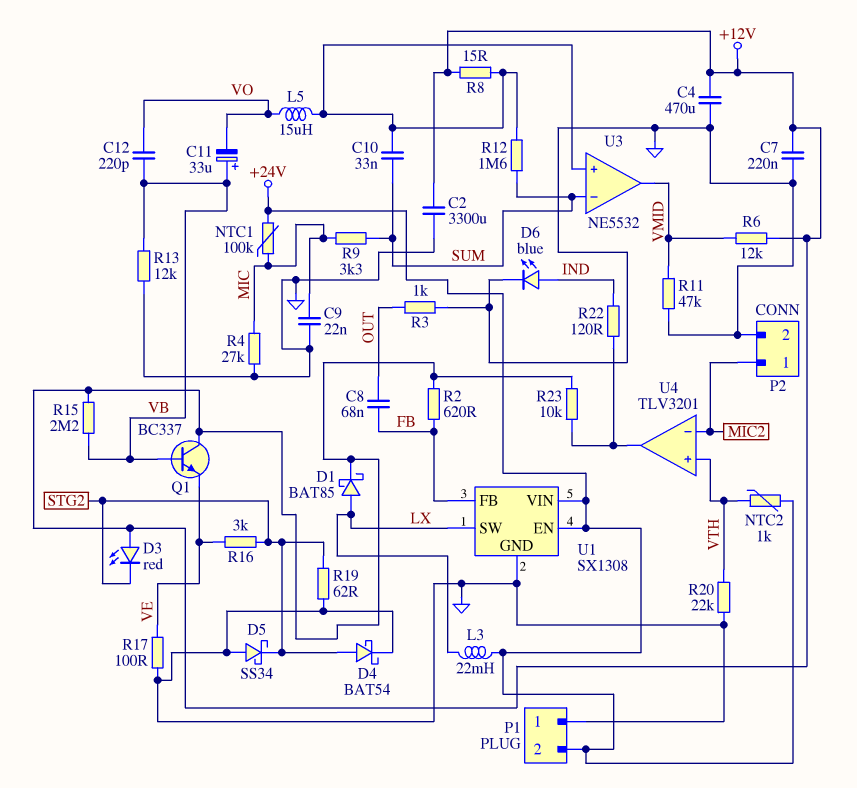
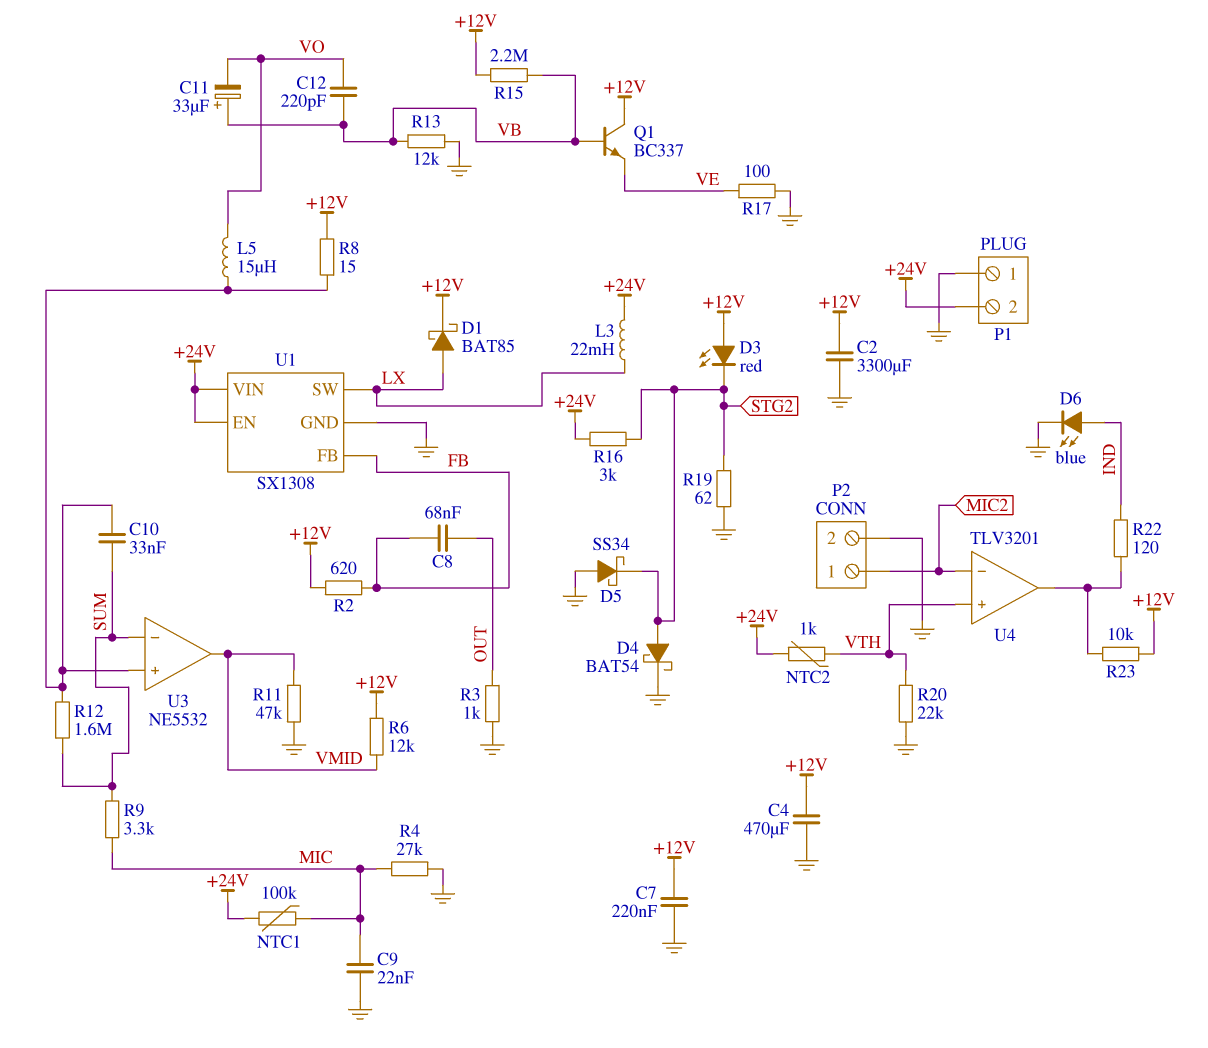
R16: 3k (STG2, VE) -> 3k (+24V, STG2)

